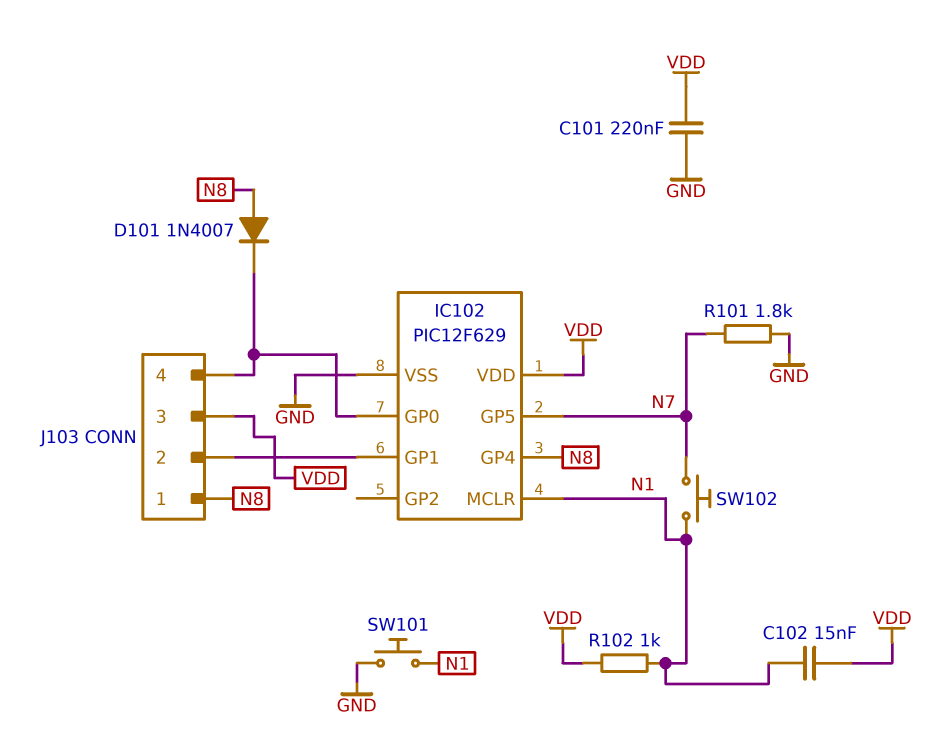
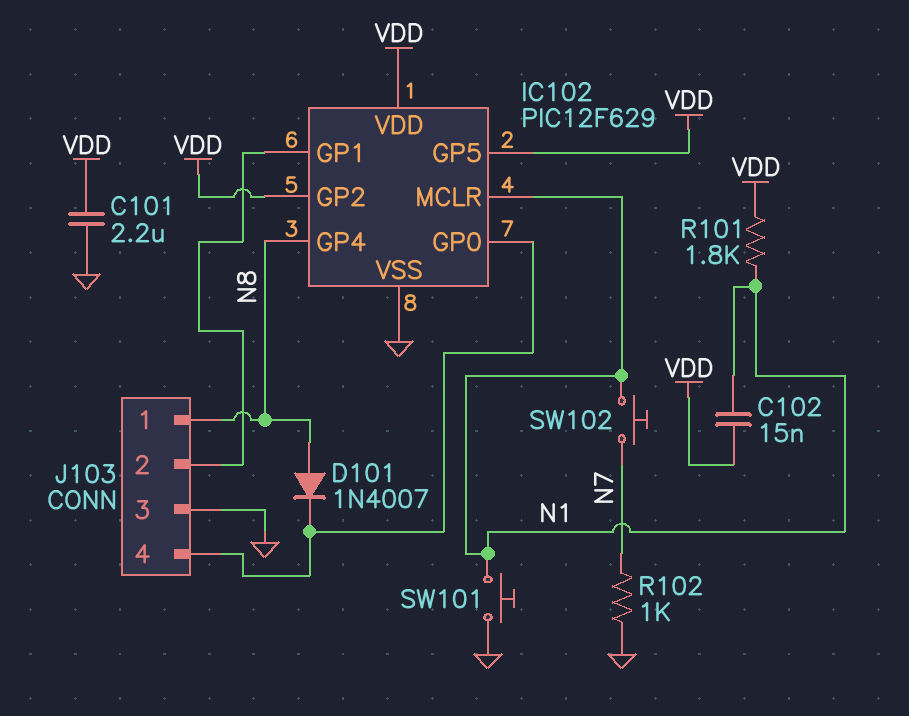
C101: 220nF (GND, VDD) -> 2.2uF (GND, VDD)
IC102 pin GP2: none -> VDD
IC102 pin GP5: N7 -> VDD
J103 pin 3: VDD -> GND
R101: 1.8k (GND, N7) -> 1.8k (N1, VDD)
R102: 1k (N1, VDD) -> 1k (GND, N7)

